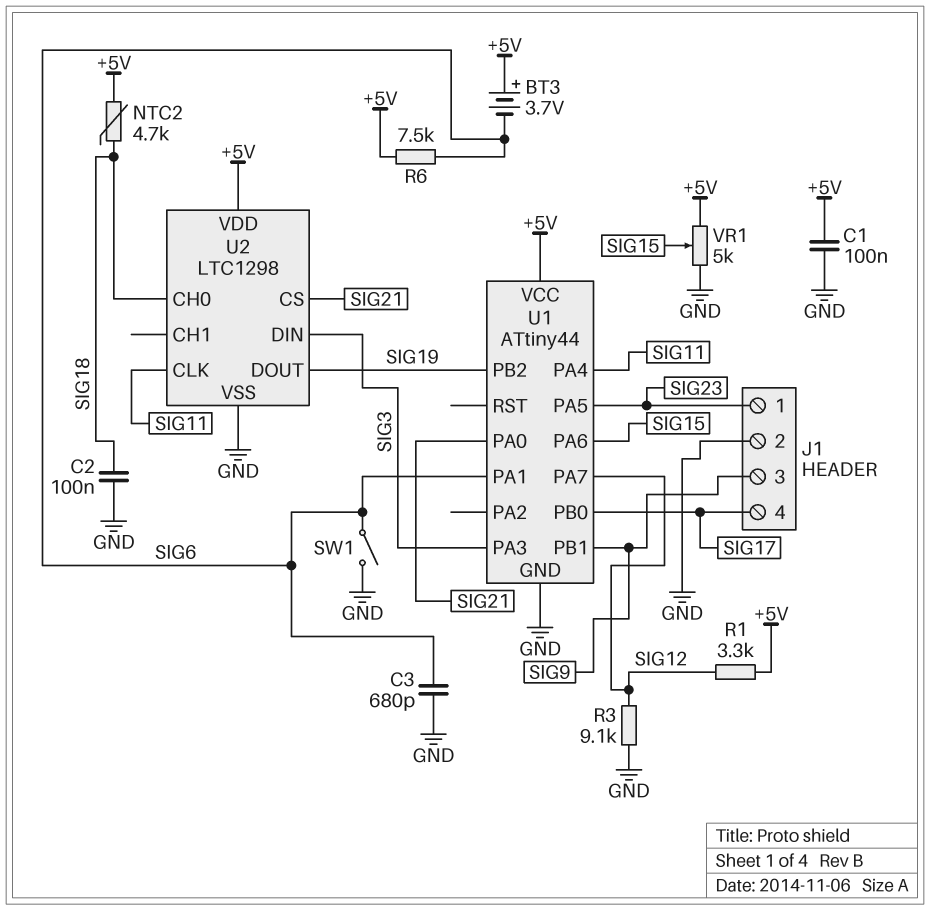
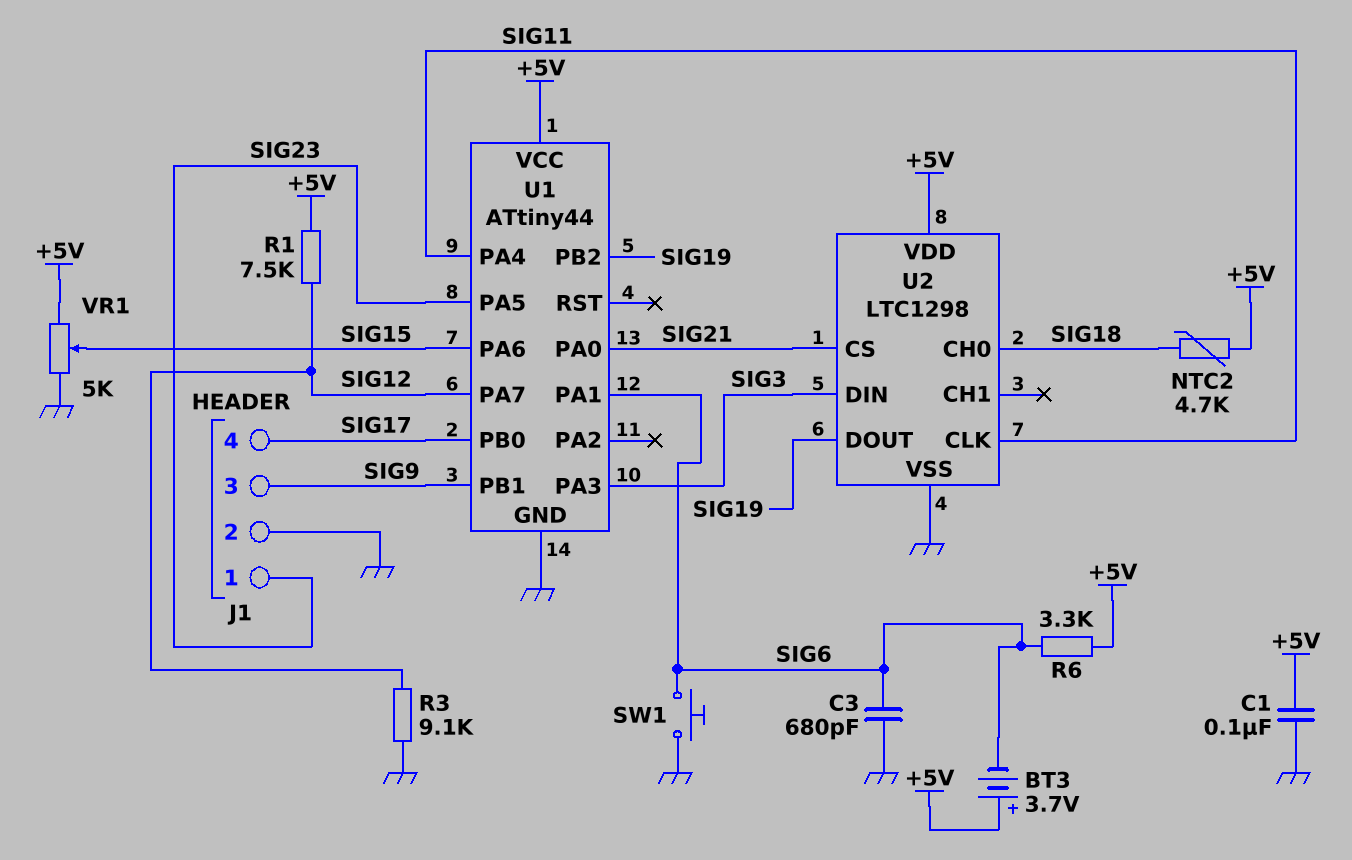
C2: 100nF (GND, SIG18) -> none
R1: 3.3k (+5V, SIG12) -> 7.5k (+5V, SIG12)
R6: 7.5k (+5V, SIG6) -> 3.3k (+5V, SIG6)
SW1: switch (GND, SIG6) -> button (GND, SIG6)

